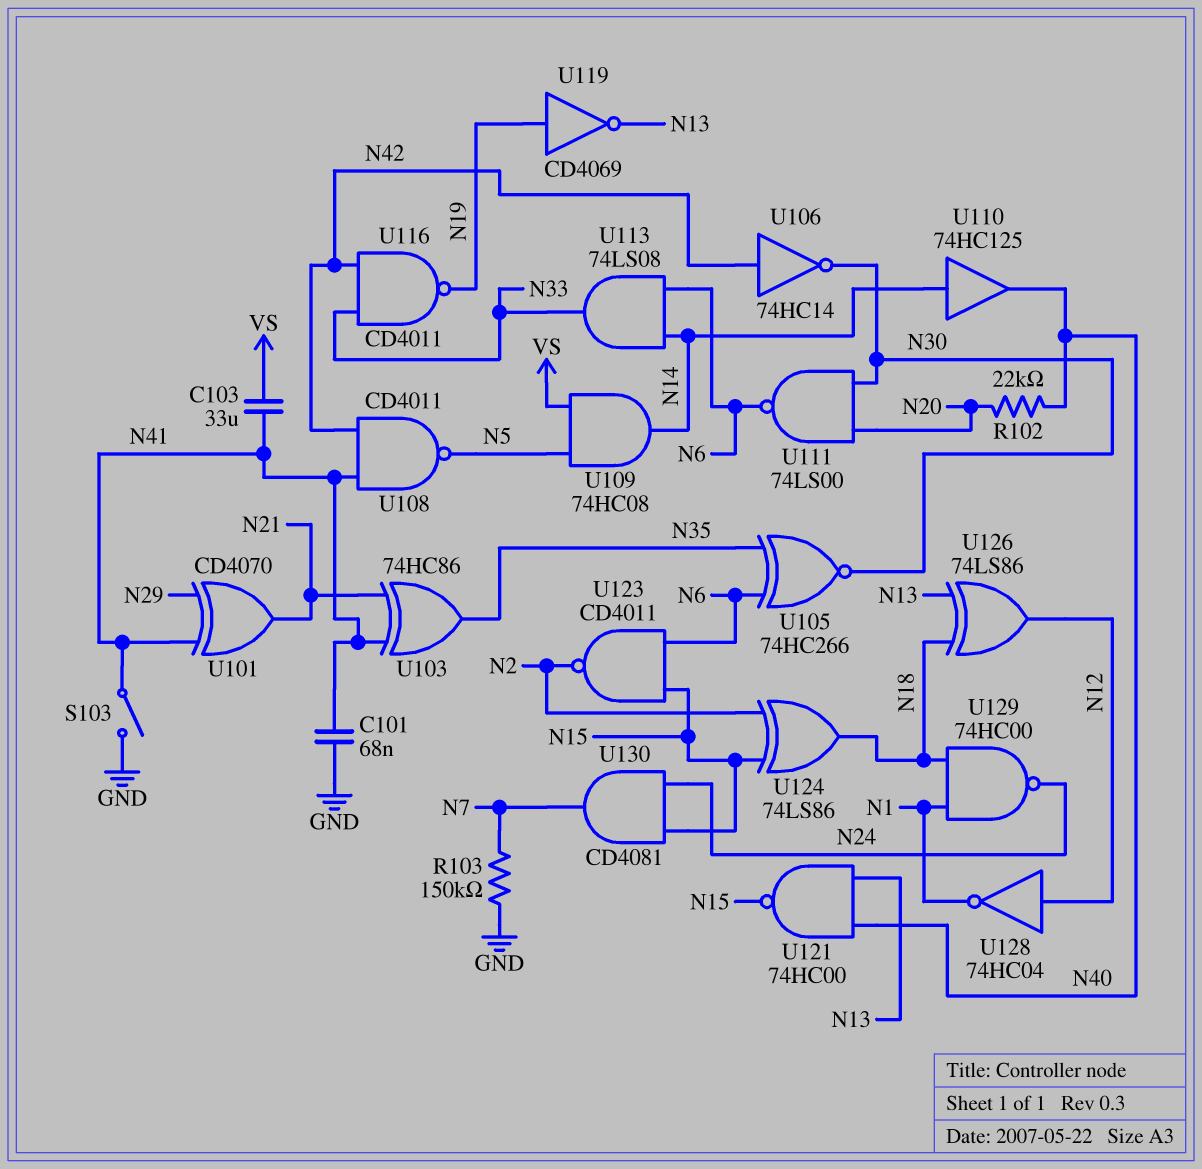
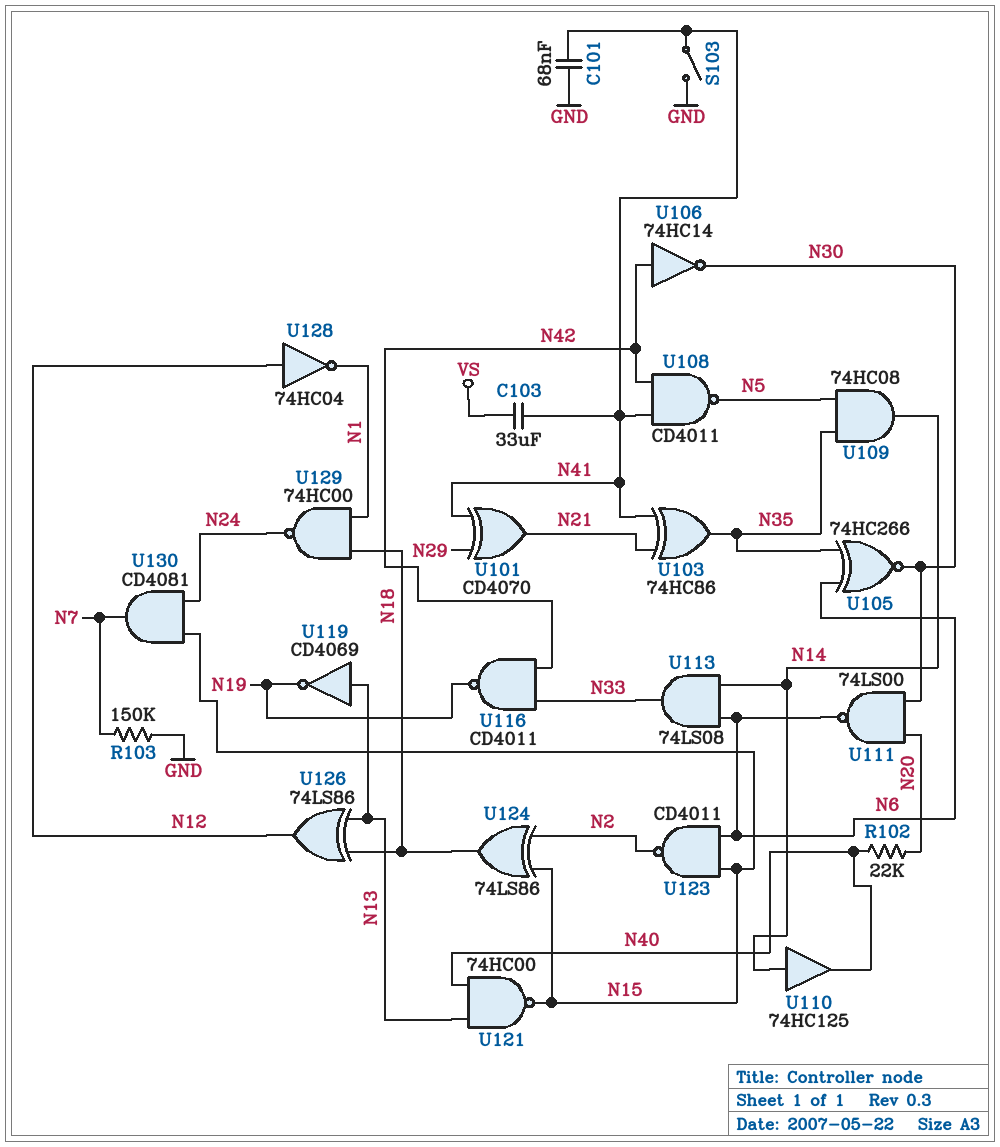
U109: AND 74HC08 (in N5, in VS, out N14) -> AND 74HC08 (in N5, in N35, out N14)
U119: NOT CD4069 (in N19, out N13) -> NOT CD4069 (in N13, out N19)

